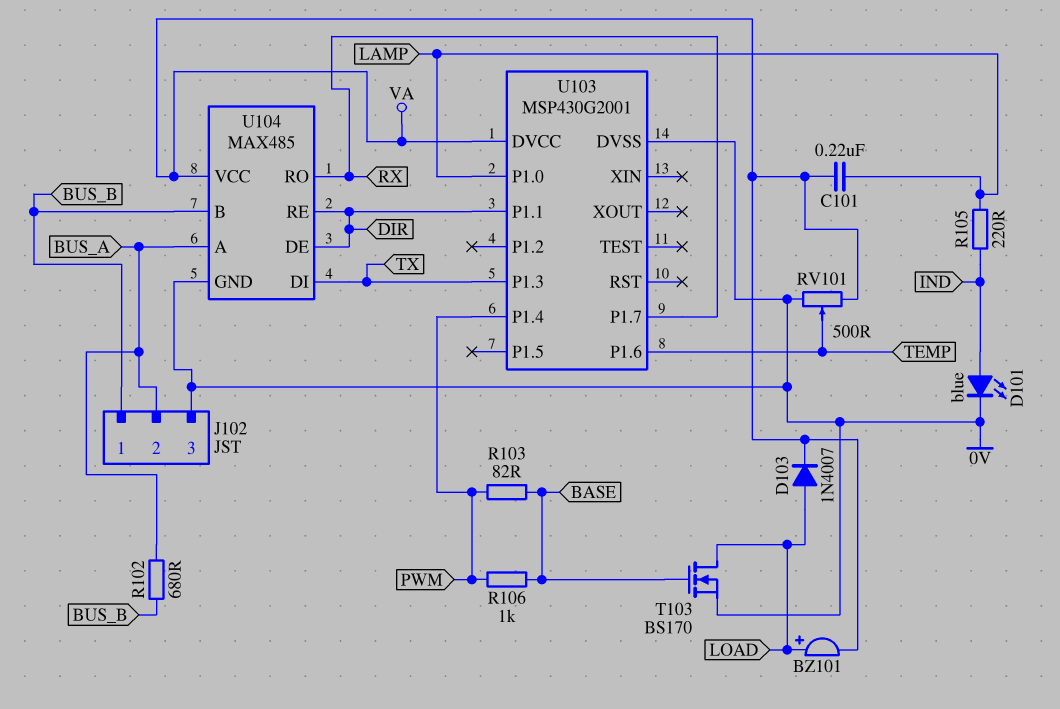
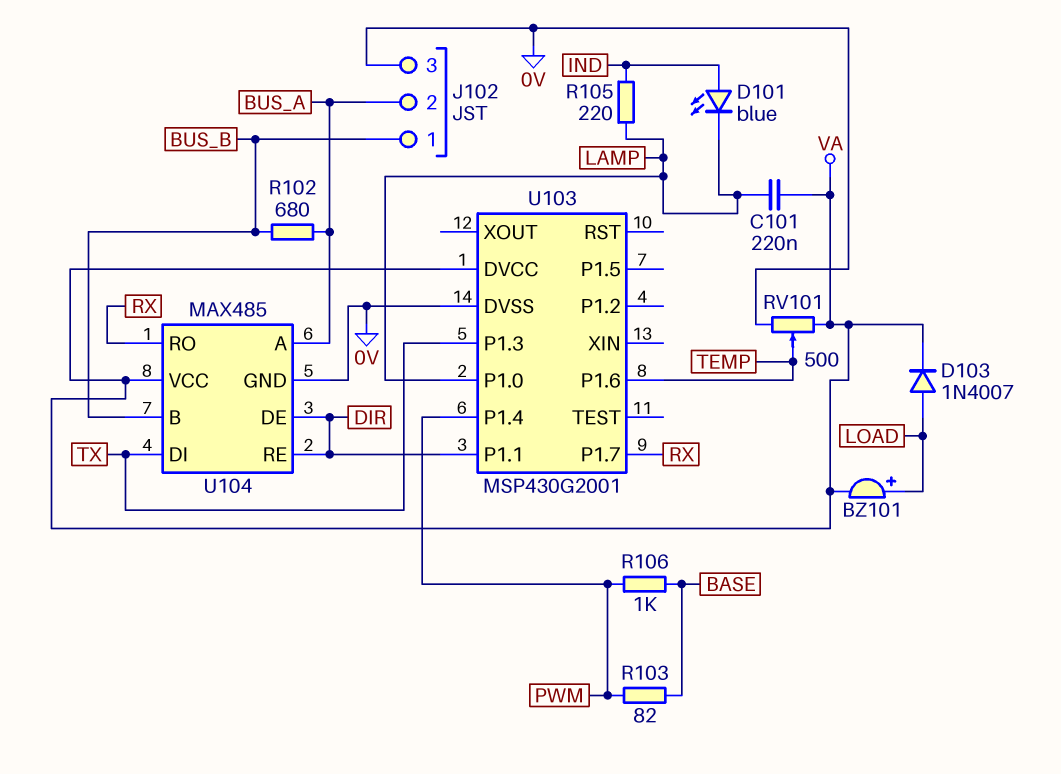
D101: LED blue (A IND, K 0V) -> LED blue (A IND, K LAMP)
T103: NMOS BS170 (G BASE, D LOAD, S 0V) -> none

